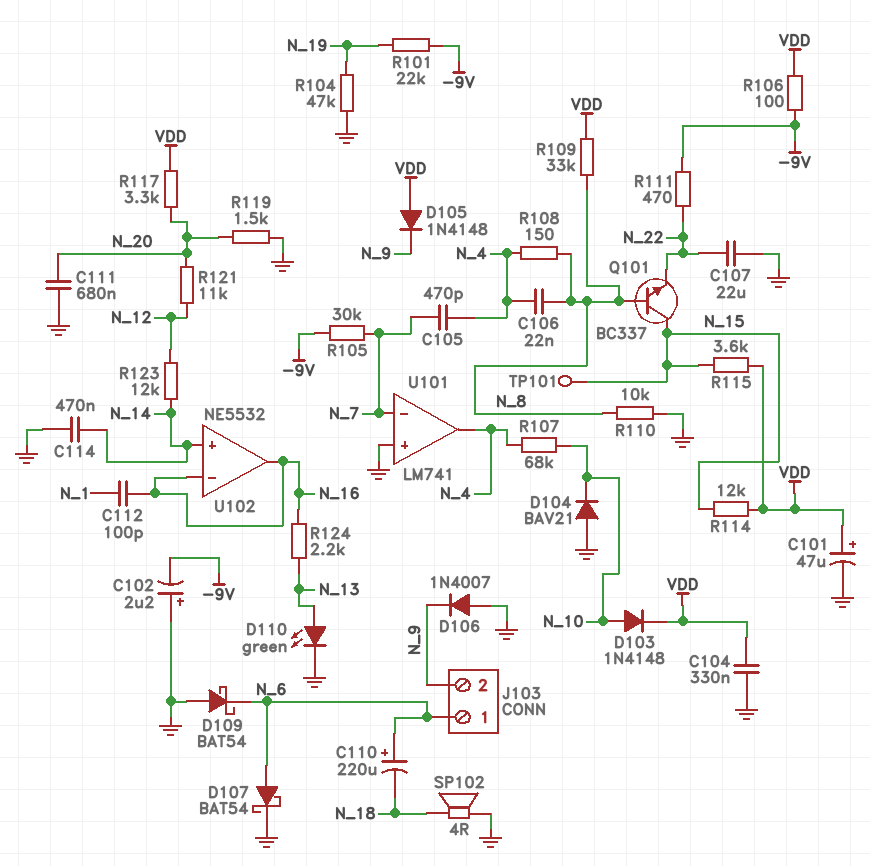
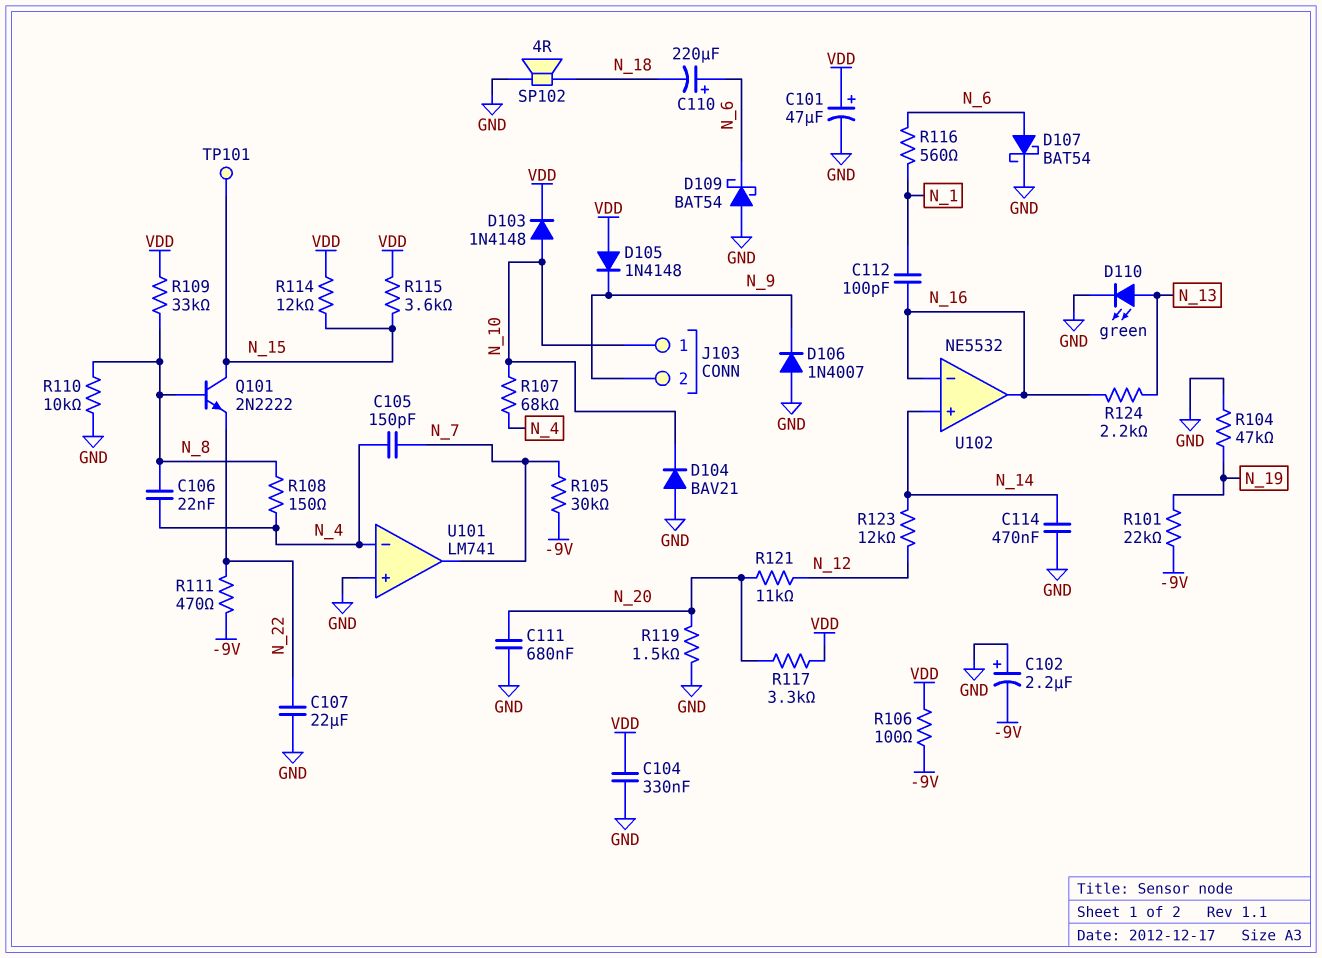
C105: 470pF (N_4, N_7) -> 150pF (N_4, N_7)
J103 pin 1: N_6 -> N_10
Q101: NPN BC337 (B N_8, C N_15, E N_22) -> NPN 2N2222 (B N_8, C N_15, E N_22)
R116: none -> 560 (N_1, N_6)
U101 pin in-: N_7 -> N_4
U101 pin out: N_4 -> N_7

